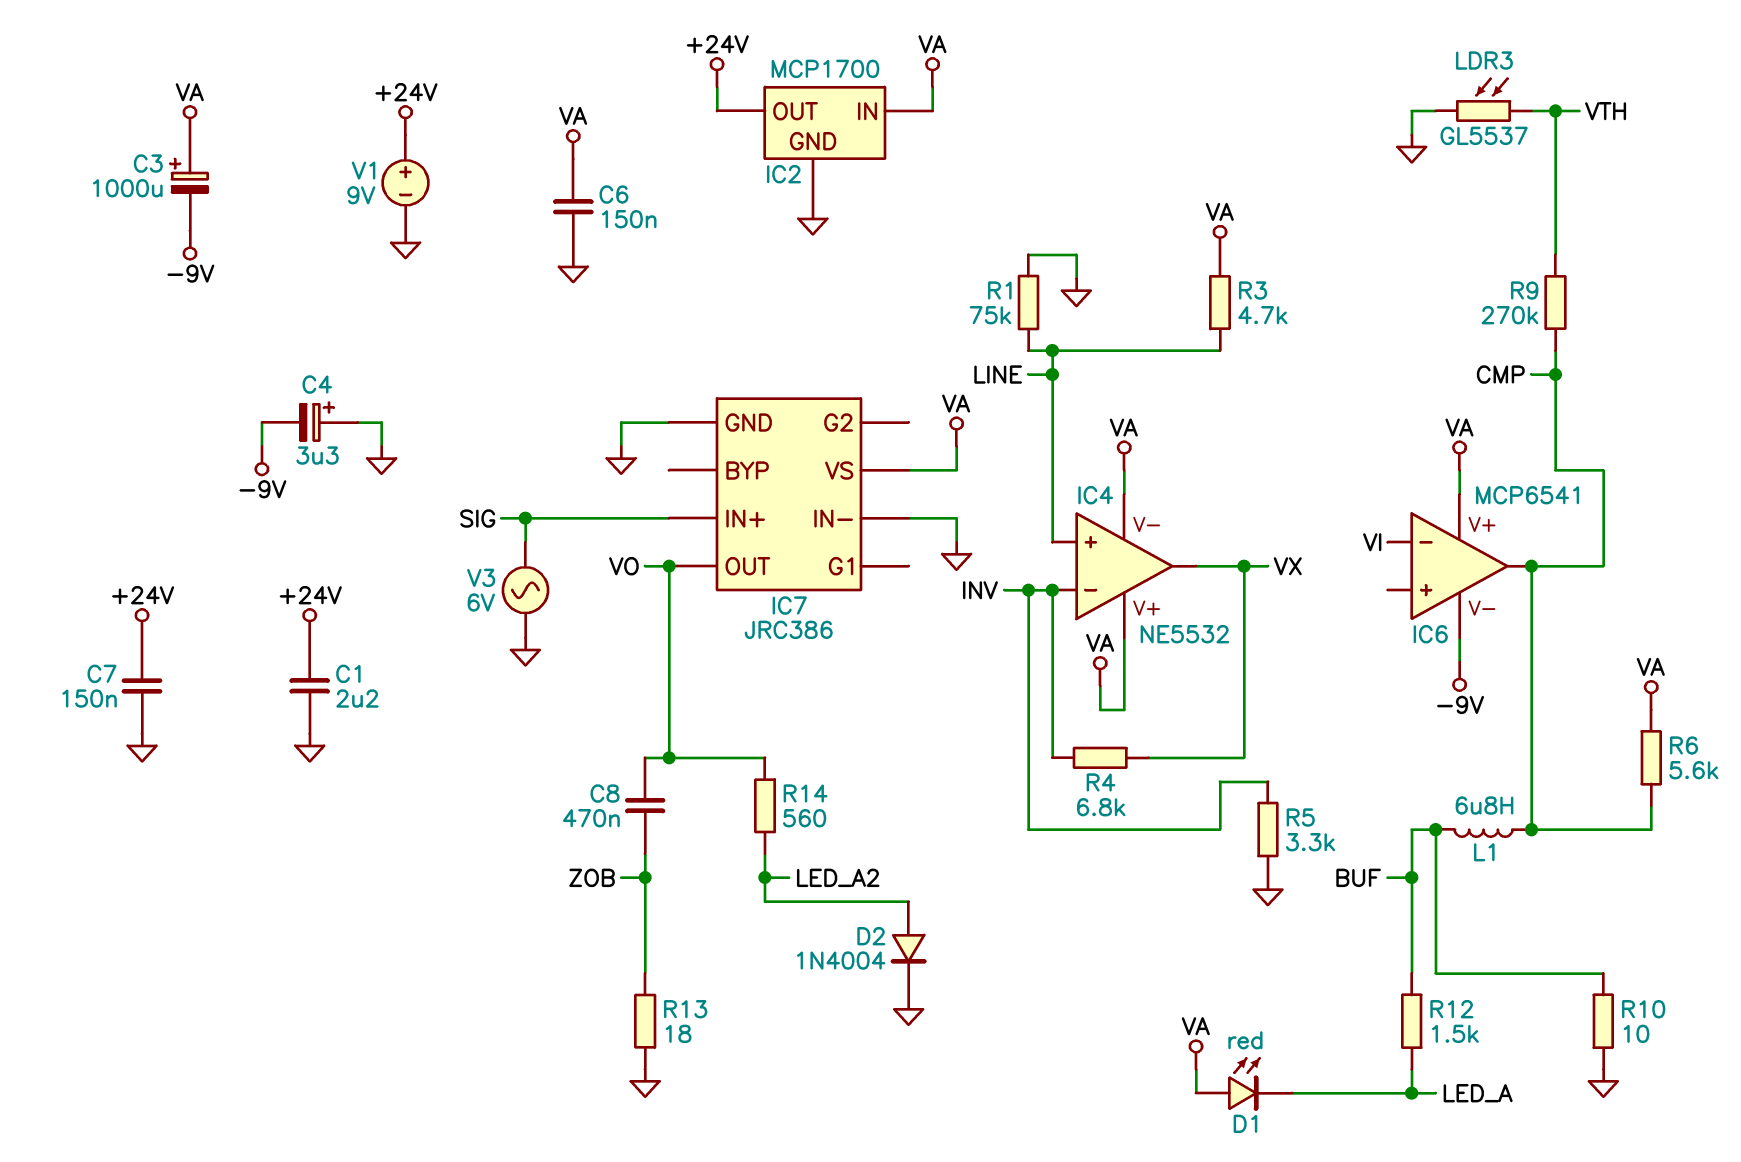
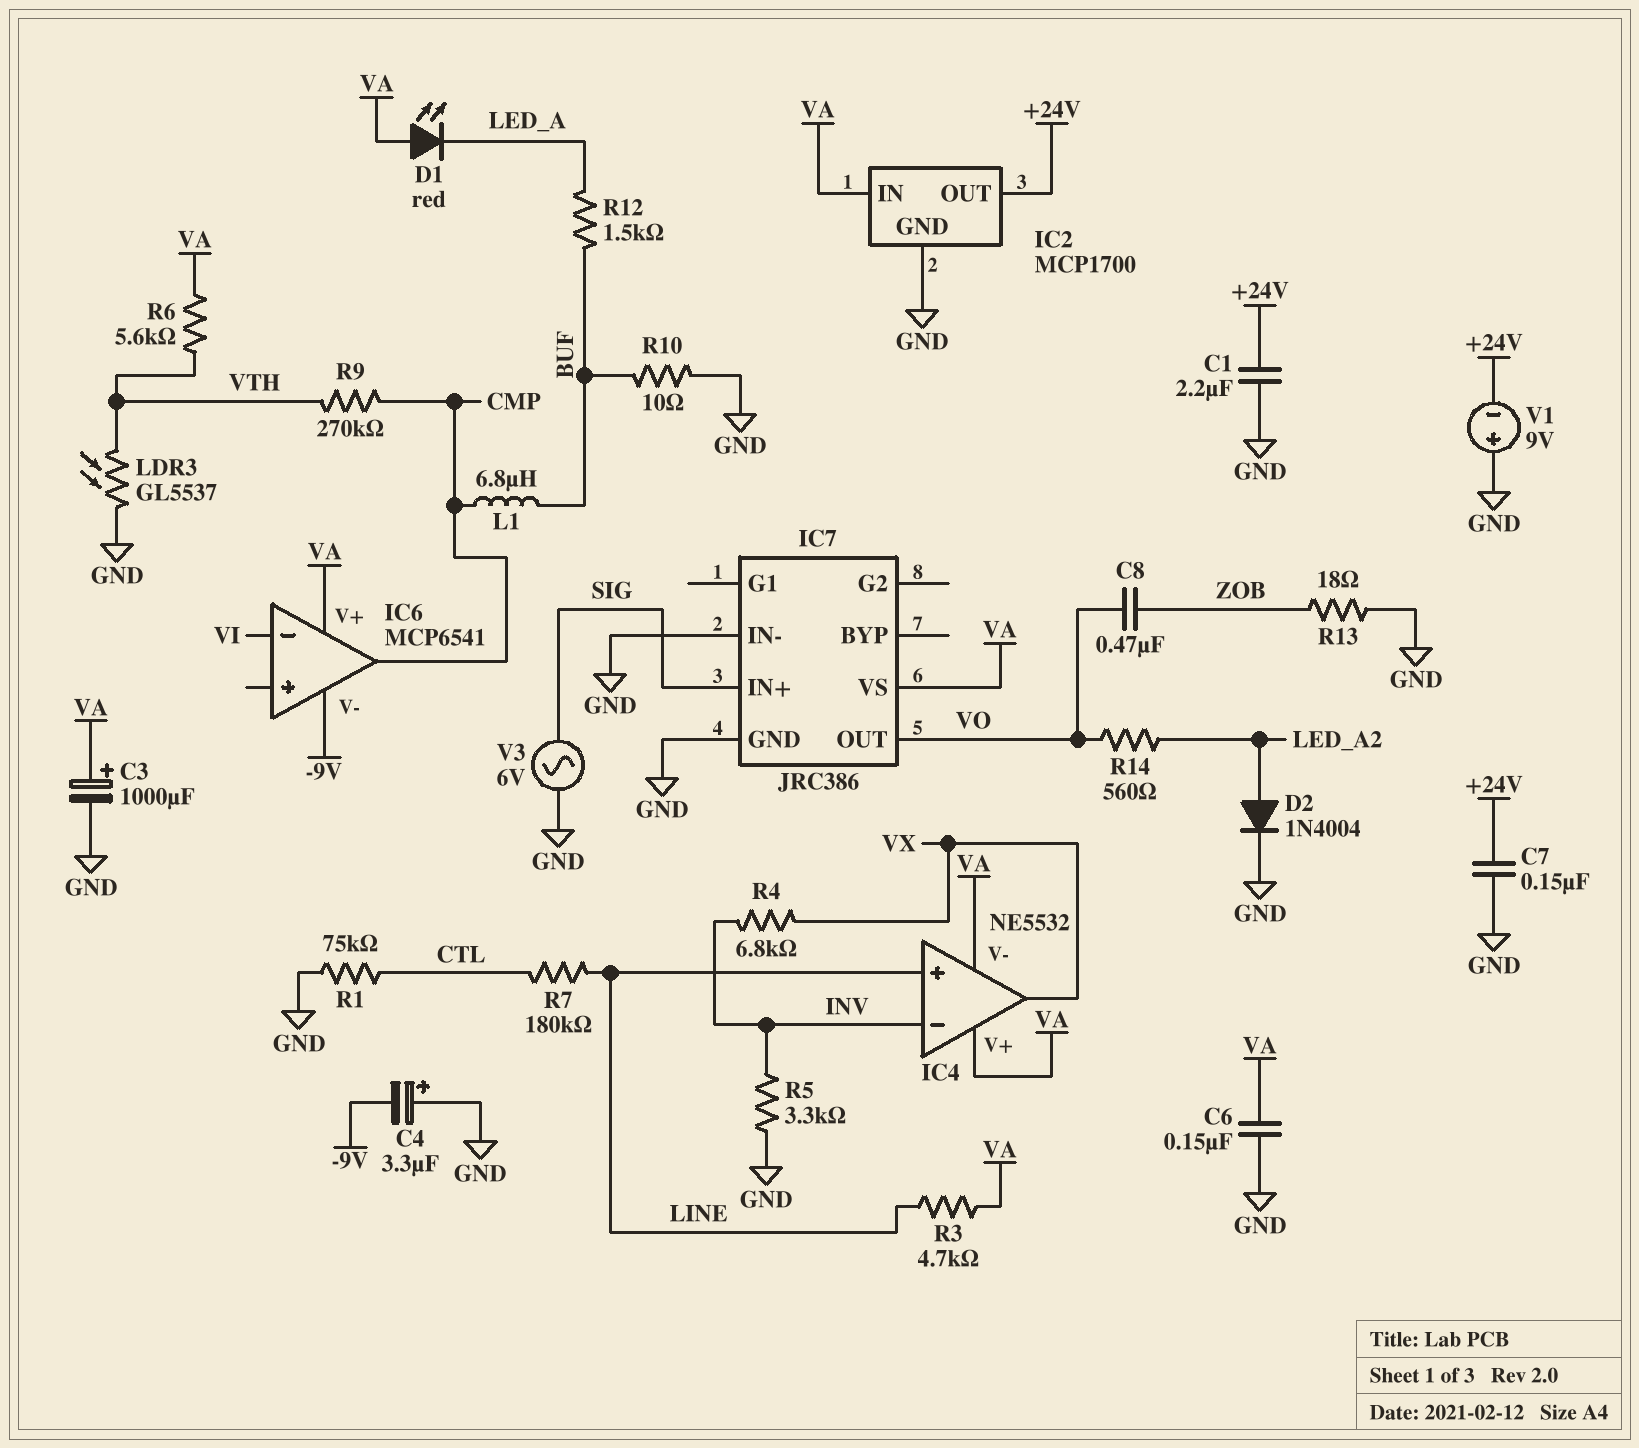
C3: 1000uF (plus VA, minus -9V) -> 1000uF (plus VA, minus GND)
R1: 75k (GND, LINE) -> 75k (CTL, GND)
R6: 5.6k (CMP, VA) -> 5.6k (VA, VTH)
R7: none -> 180k (CTL, LINE)
V1: 9V (plus +24V, minus GND) -> 9V (plus GND, minus +24V)

